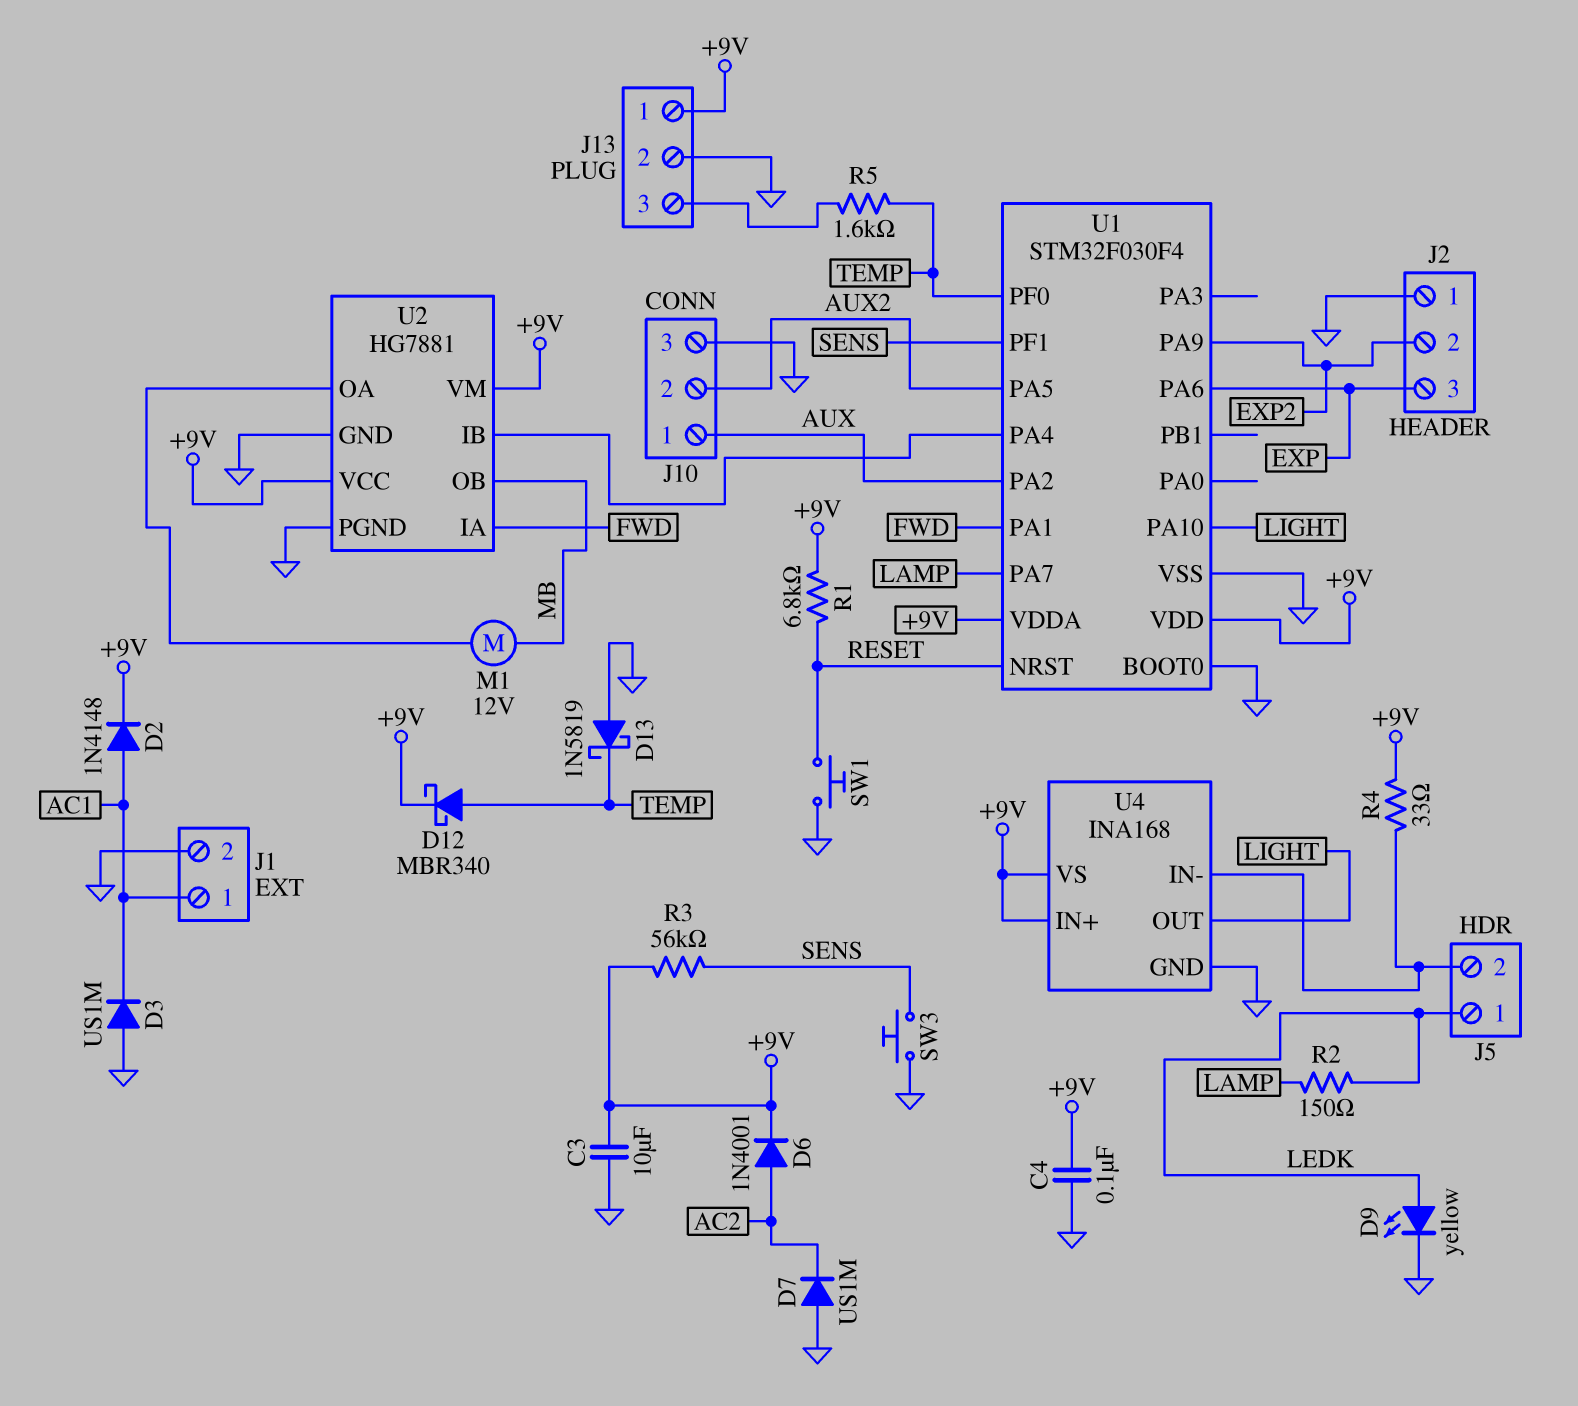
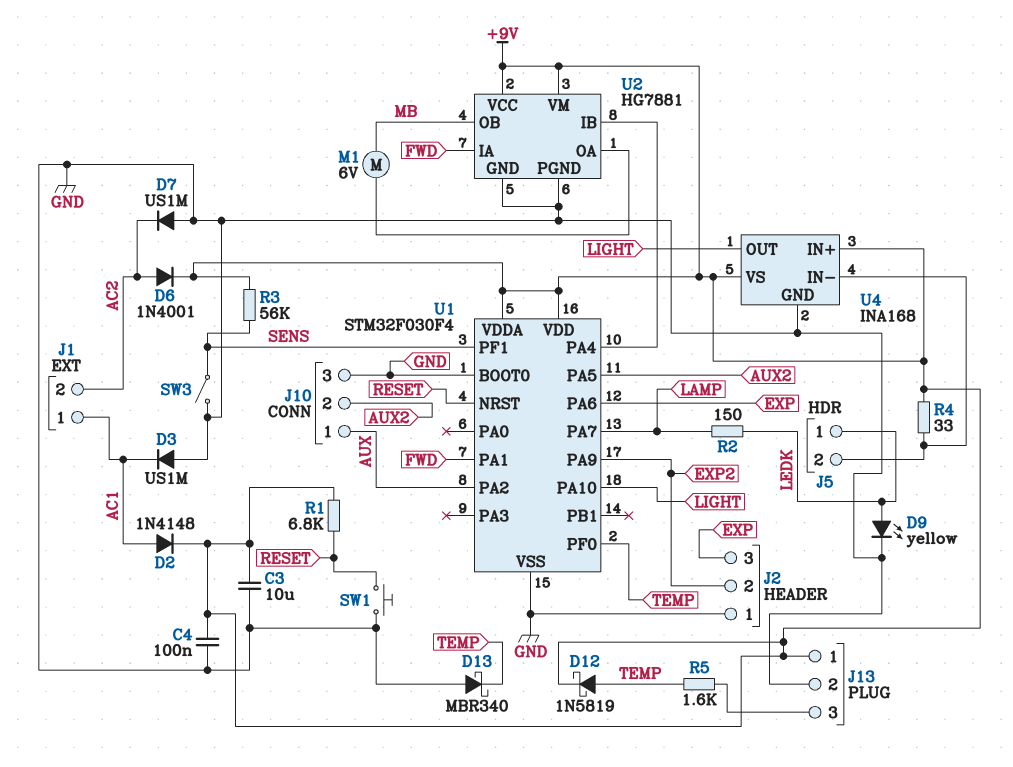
D12: schottky MBR340 (A TEMP, K +9V) -> schottky 1N5819 (A TEMP, K +9V)
D13: schottky 1N5819 (A GND, K TEMP) -> schottky MBR340 (A GND, K TEMP)
J1 pin 2: GND -> AC2
M1: motor 12V (MB, U2/OA) -> motor 6V (MB, U2/OA)
SW3: button (GND, SENS) -> switch (GND, SENS)

